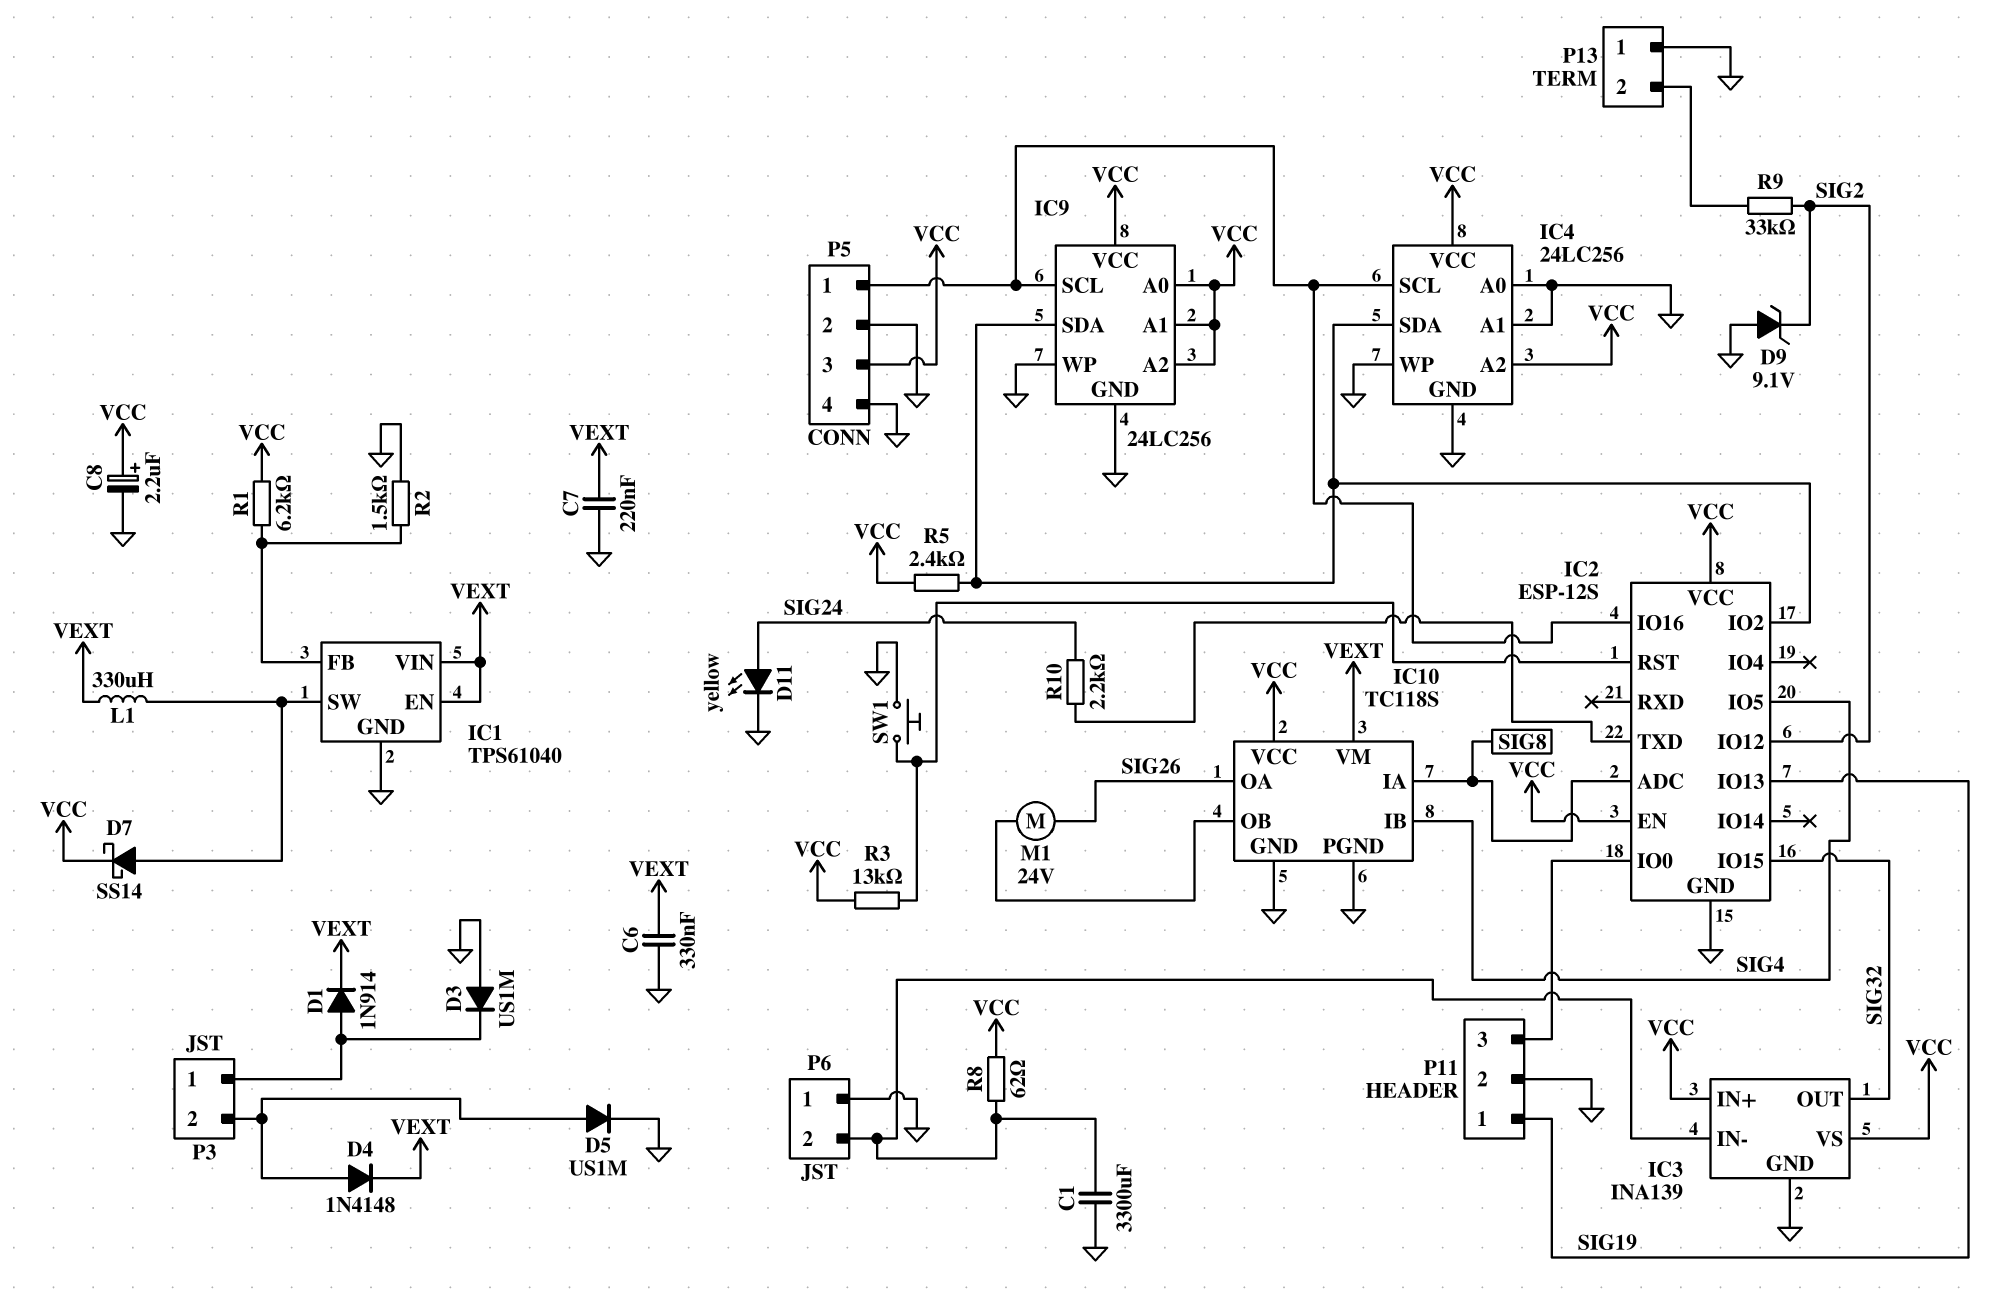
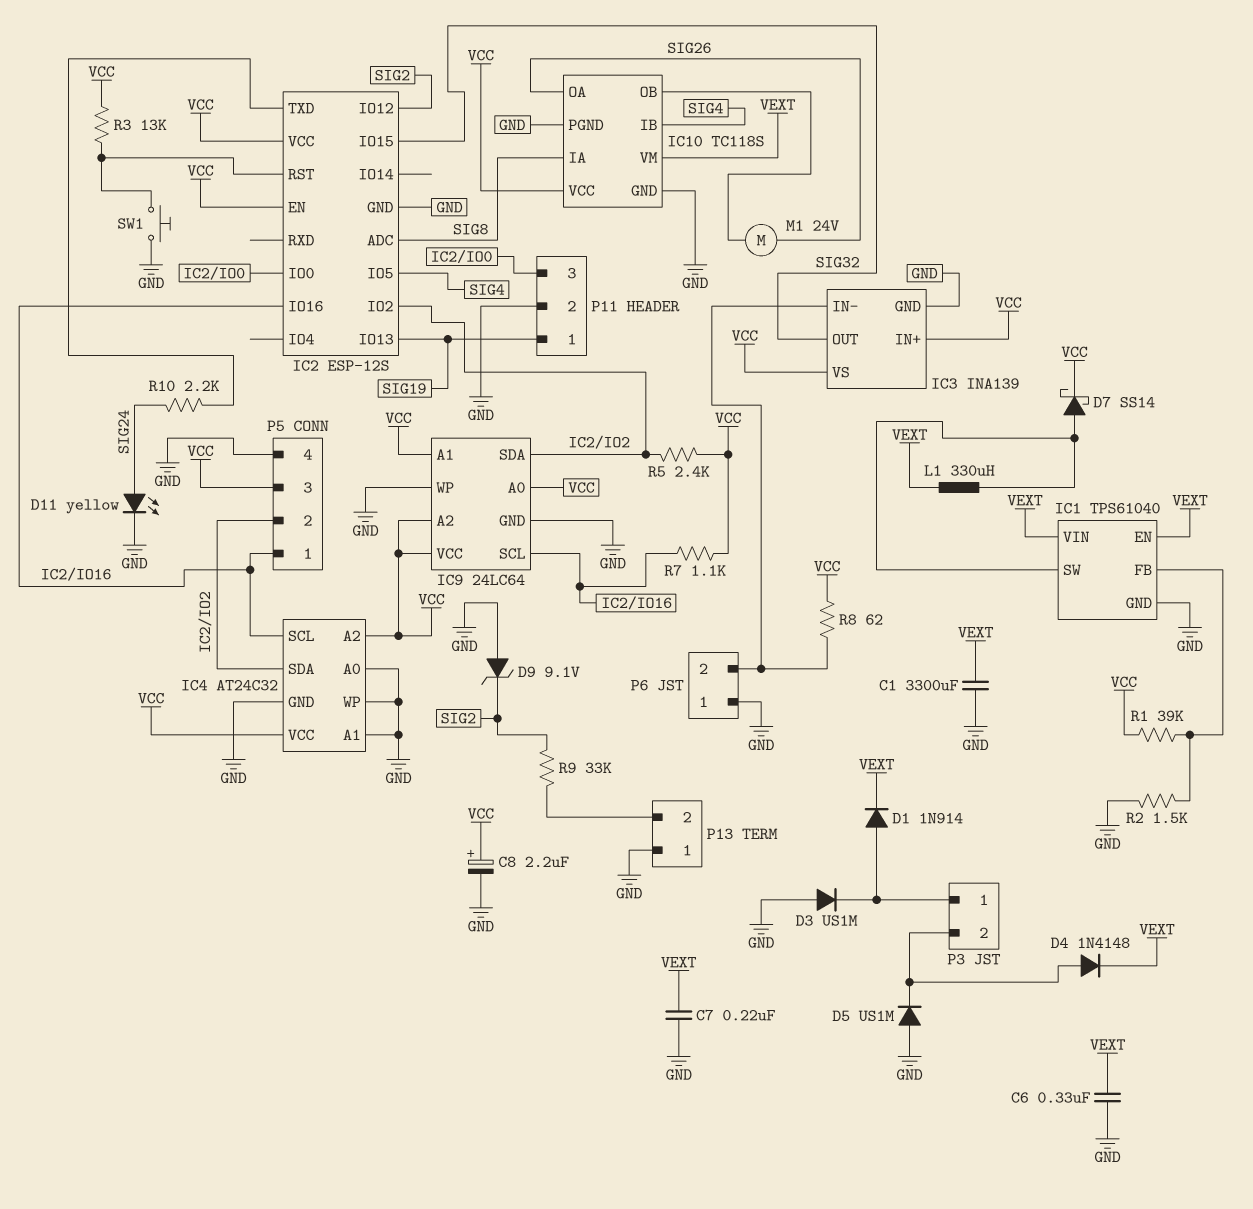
C1: 3300uF (GND, IC3/IN-) -> 3300uF (GND, VEXT)
D5: diode US1M (A P3/2, K GND) -> diode US1M (A GND, K P3/2)
IC4: 24LC256 -> AT24C32
IC9: 24LC256 -> 24LC64
P5 pin 2: GND -> IC2/IO2
R1: 6.2k (IC1/FB, VCC) -> 39k (IC1/FB, VCC)
R7: none -> 1.1k (IC2/IO16, VCC)

